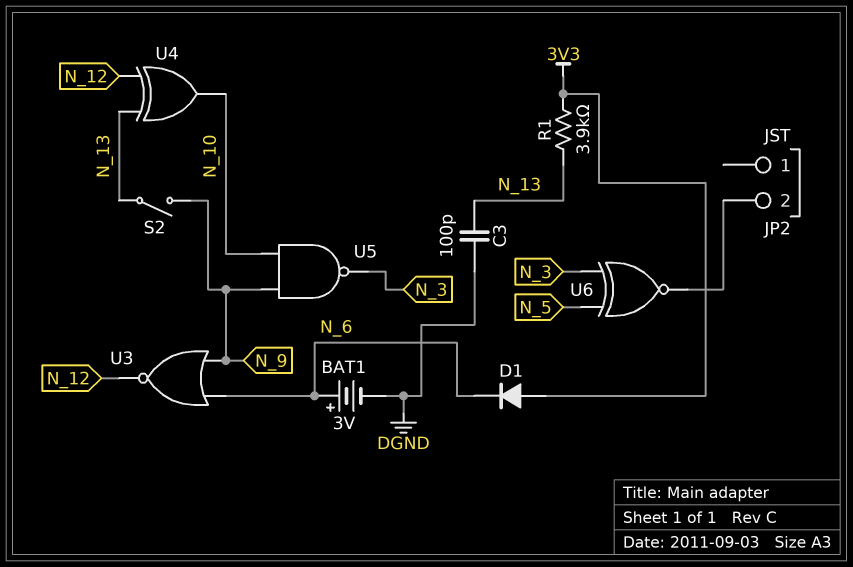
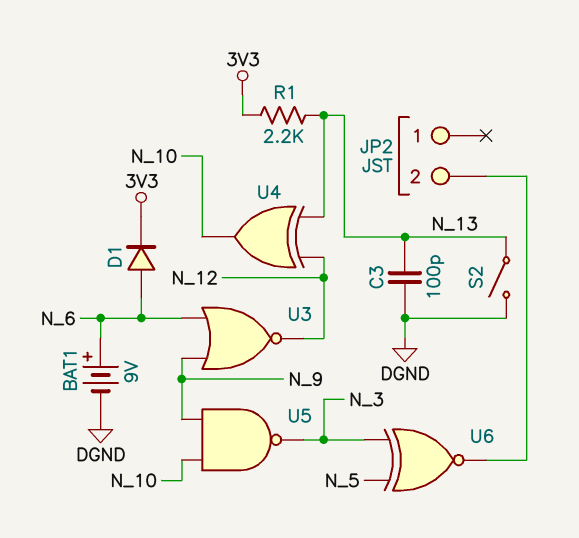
BAT1: 3V (plus N_6, minus DGND) -> 9V (plus N_6, minus DGND)
D1: diode (A 3V3, K N_6) -> diode (A N_6, K 3V3)
R1: 3.9k (3V3, N_13) -> 2.2k (3V3, N_13)
S2: switch (N_9, N_13) -> switch (DGND, N_13)

